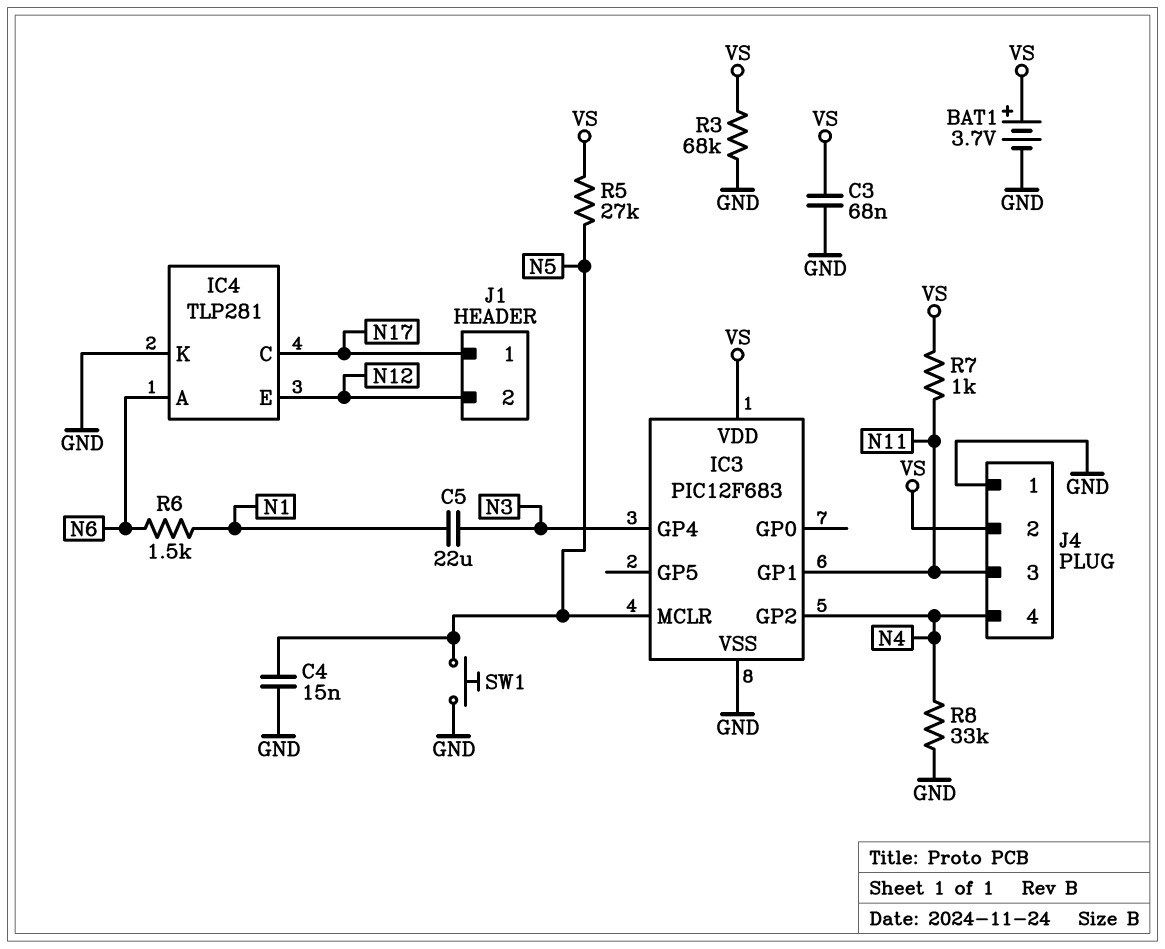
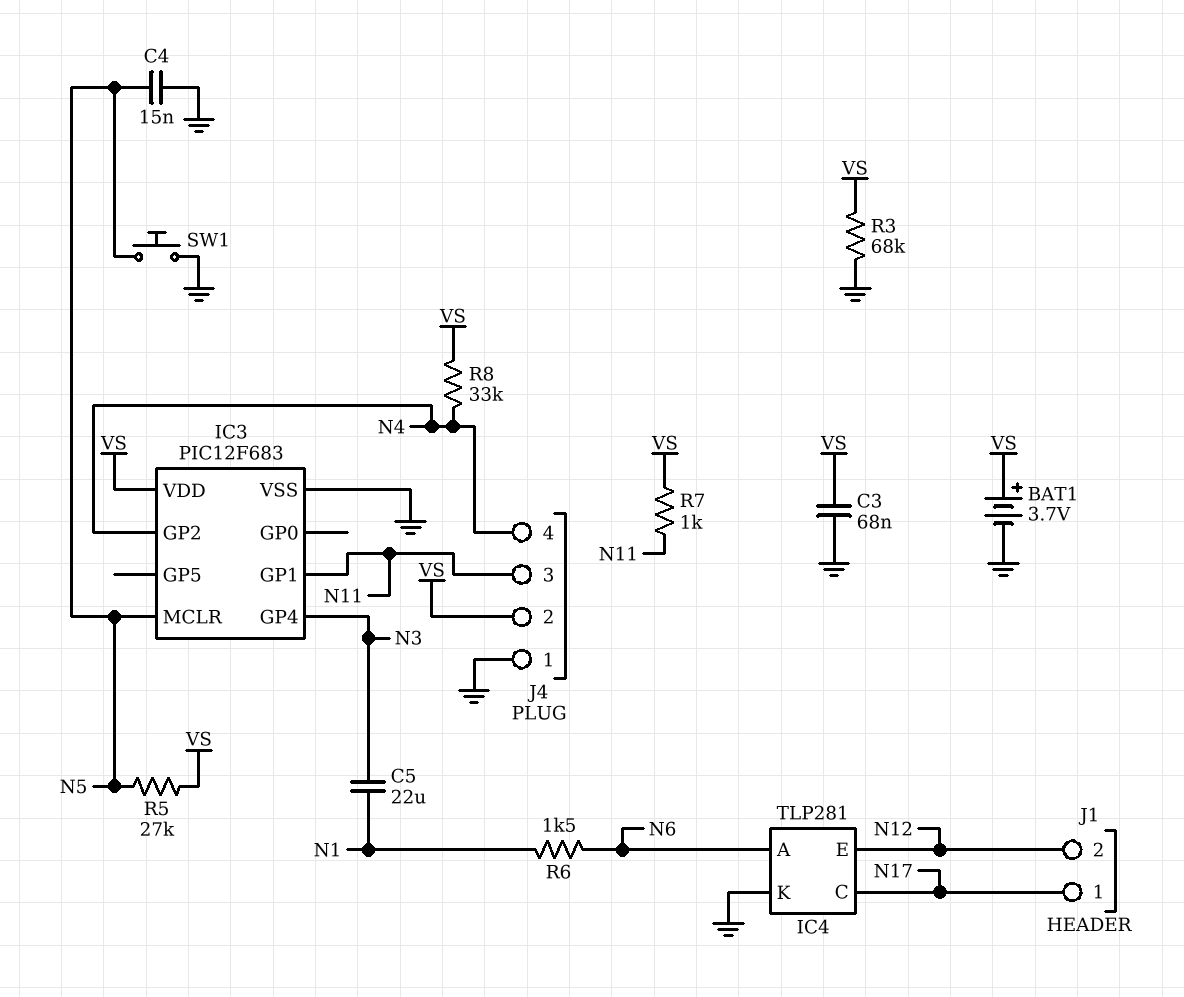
R8: 33k (GND, N4) -> 33k (N4, VS)

